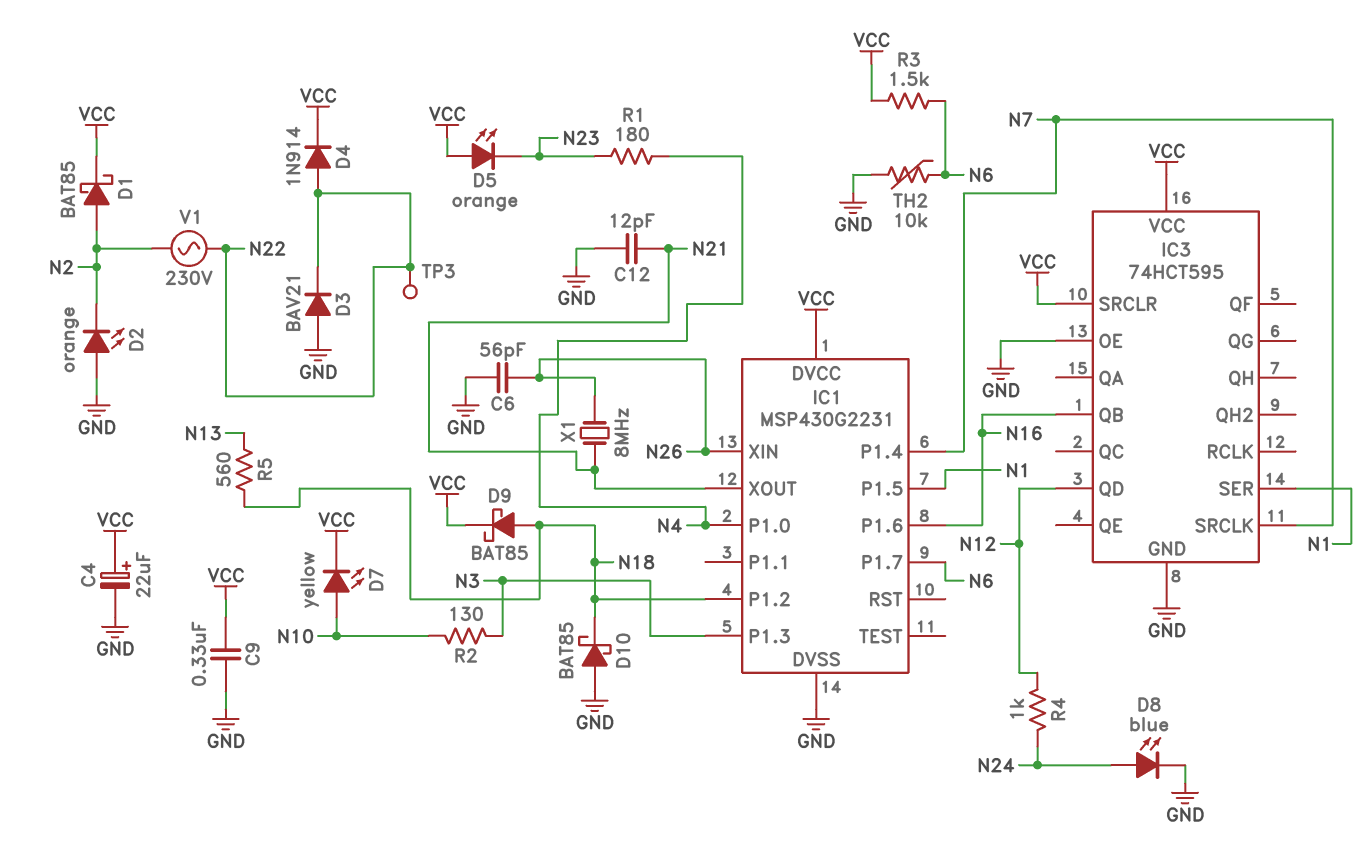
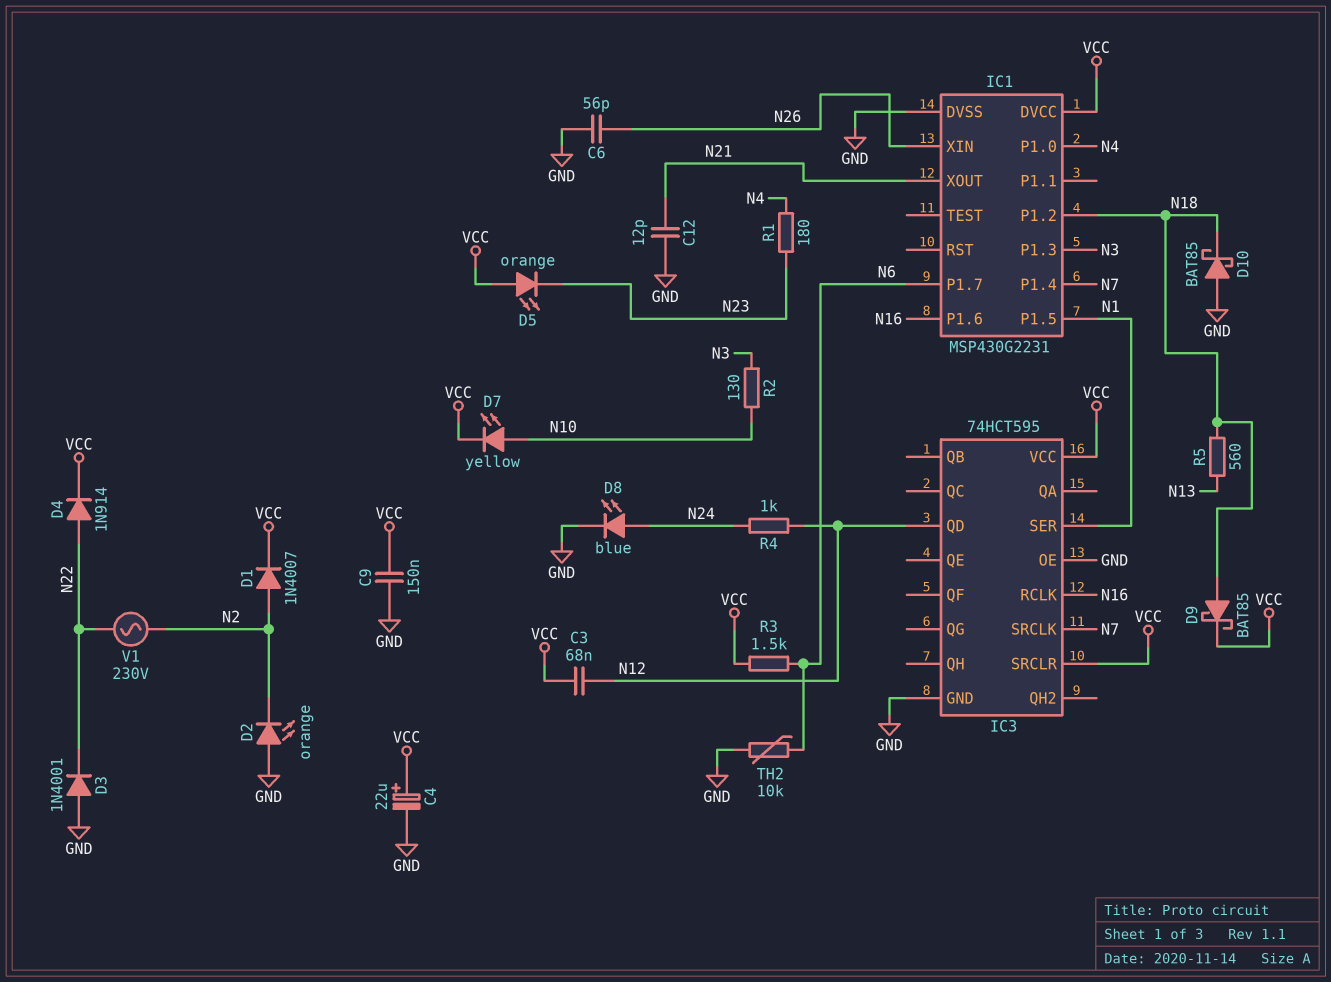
C3: none -> 68nF (N12, VCC)
C9: 330nF (GND, VCC) -> 150nF (GND, VCC)
D1: schottky BAT85 (A N2, K VCC) -> diode 1N4007 (A N2, K VCC)
D3: diode BAV21 (A GND, K N22) -> diode 1N4001 (A GND, K N22)
IC3 pin QB: N16 -> none
IC3 pin RCLK: none -> N16
TP3: test point (N22) -> none
X1: 8MHz (N21, N26) -> none

